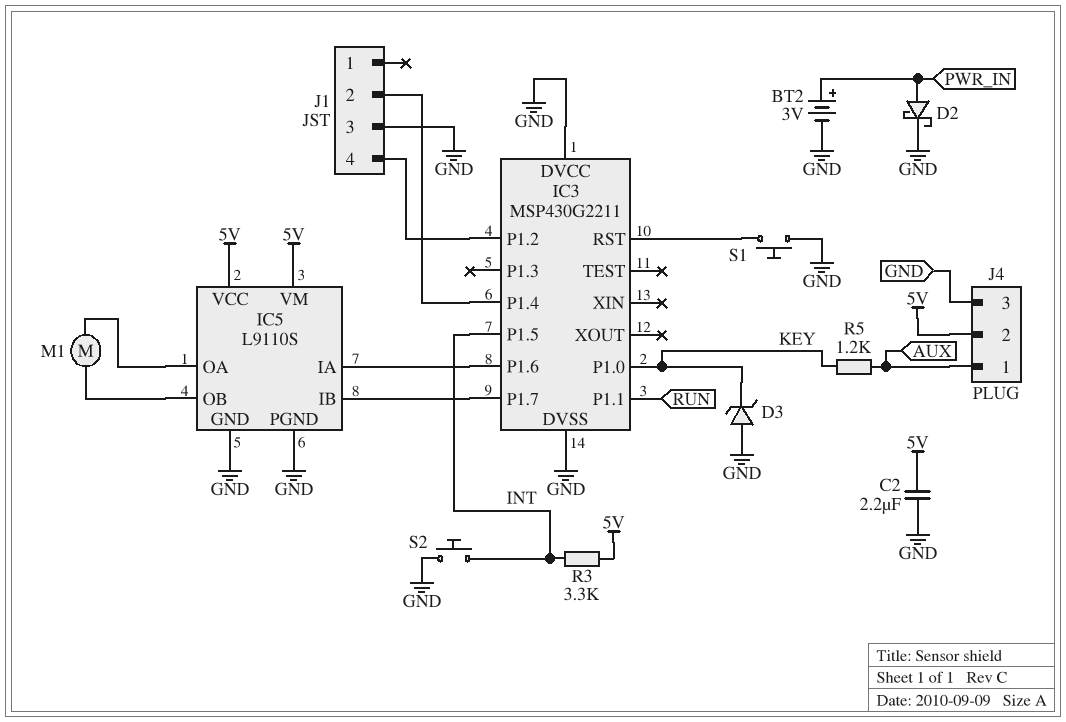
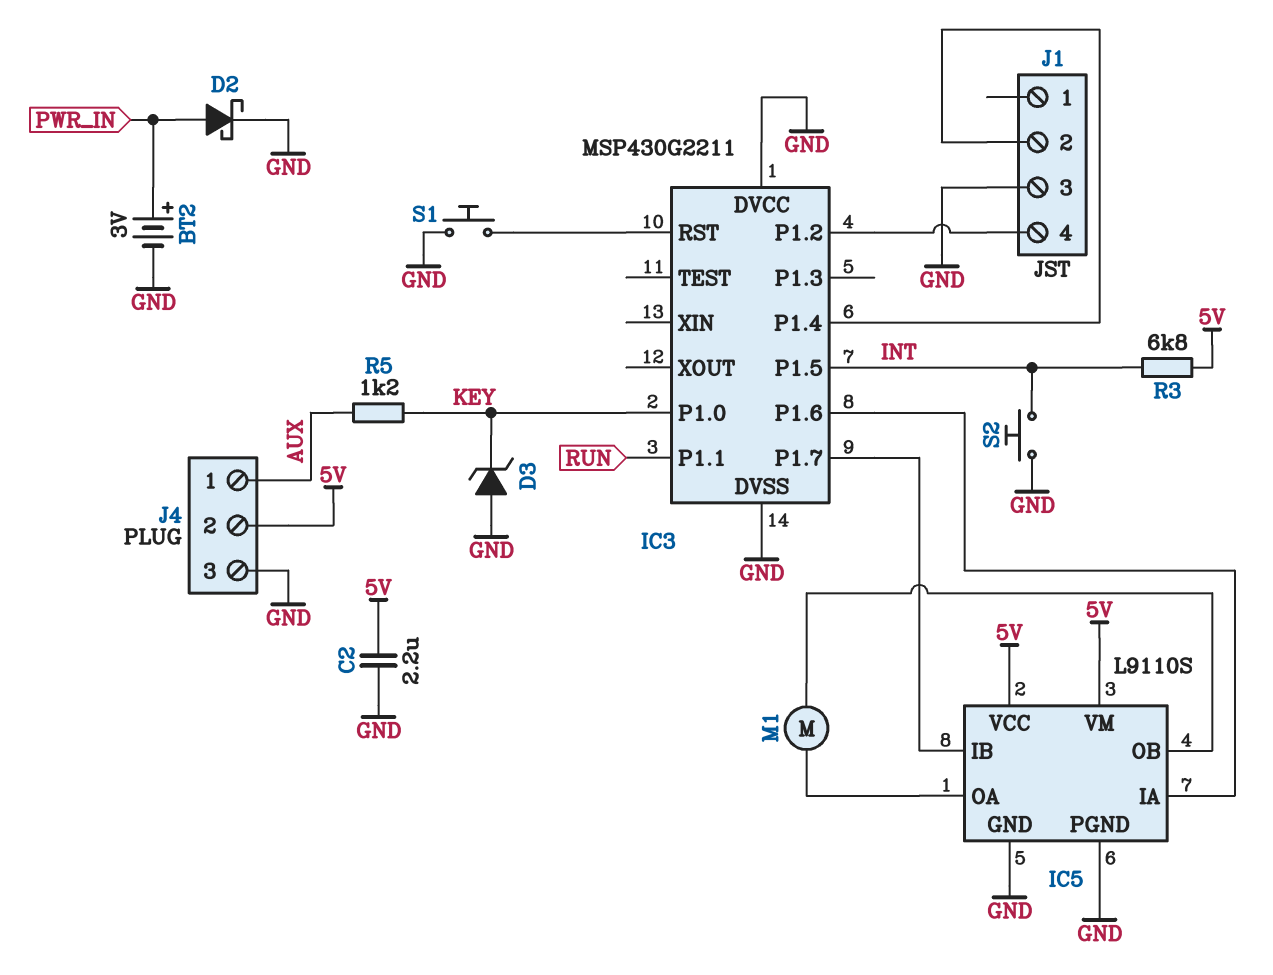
R3: 3.3k (5V, INT) -> 6.8k (5V, INT)

